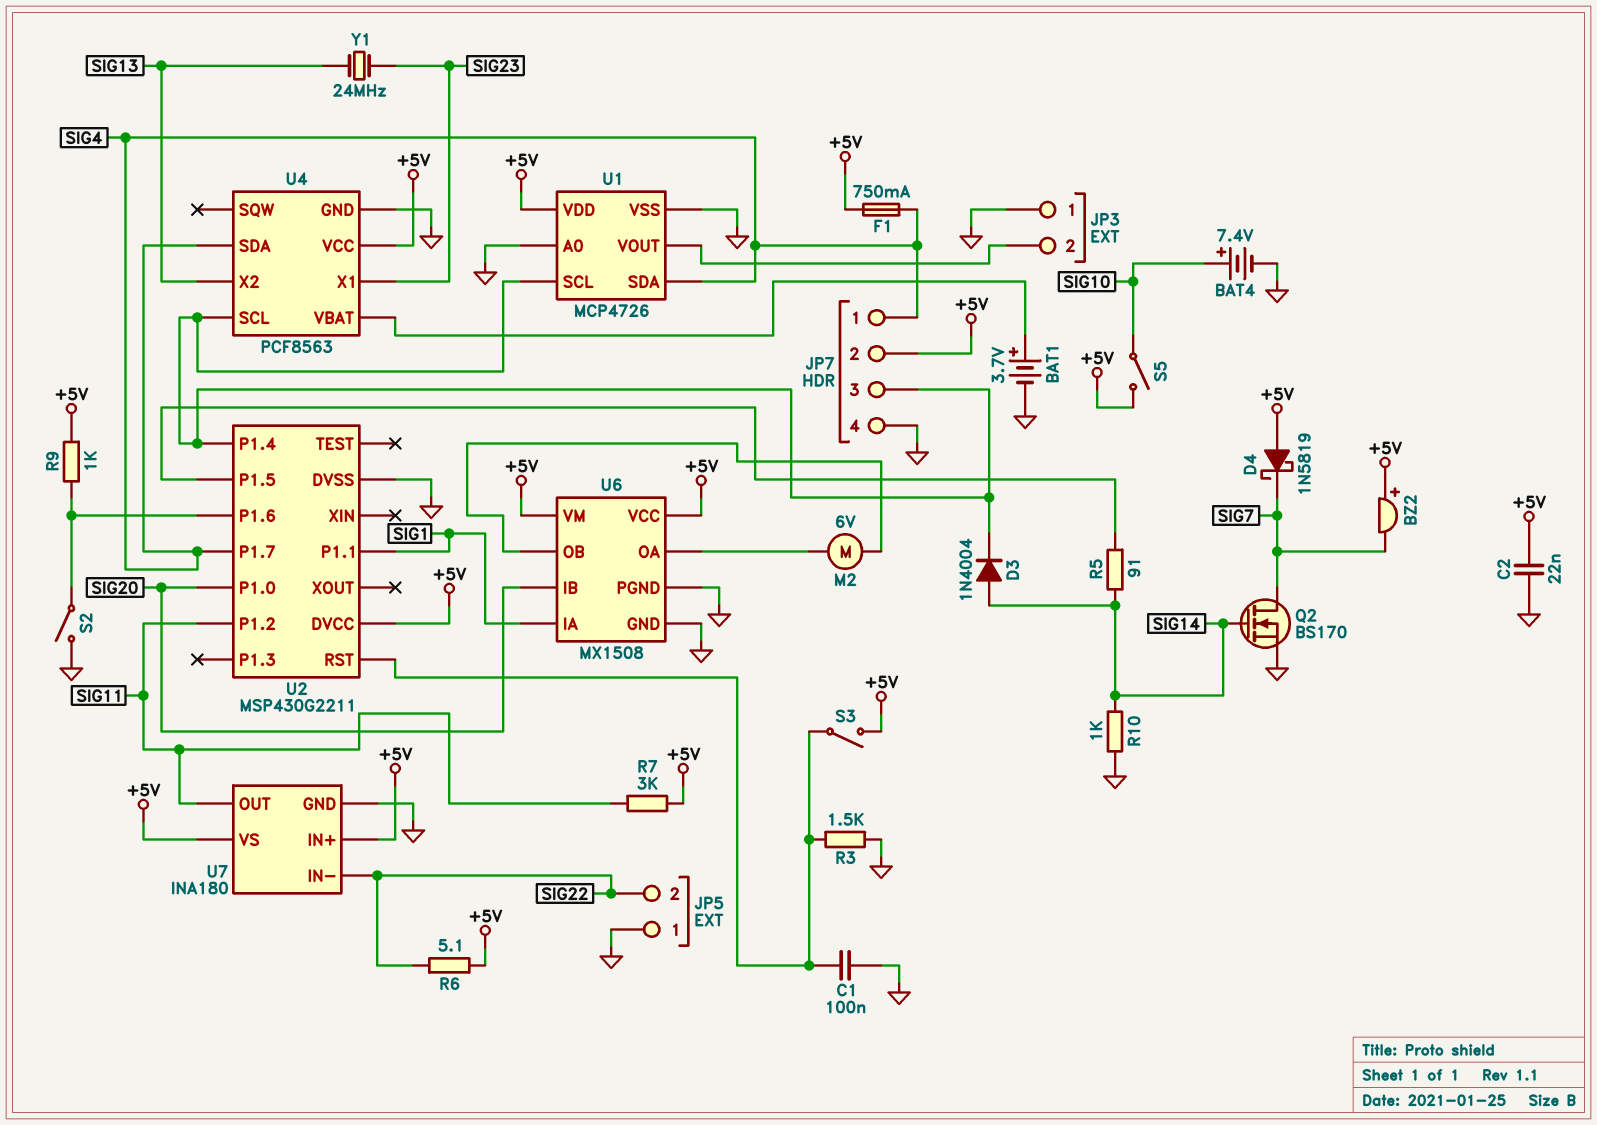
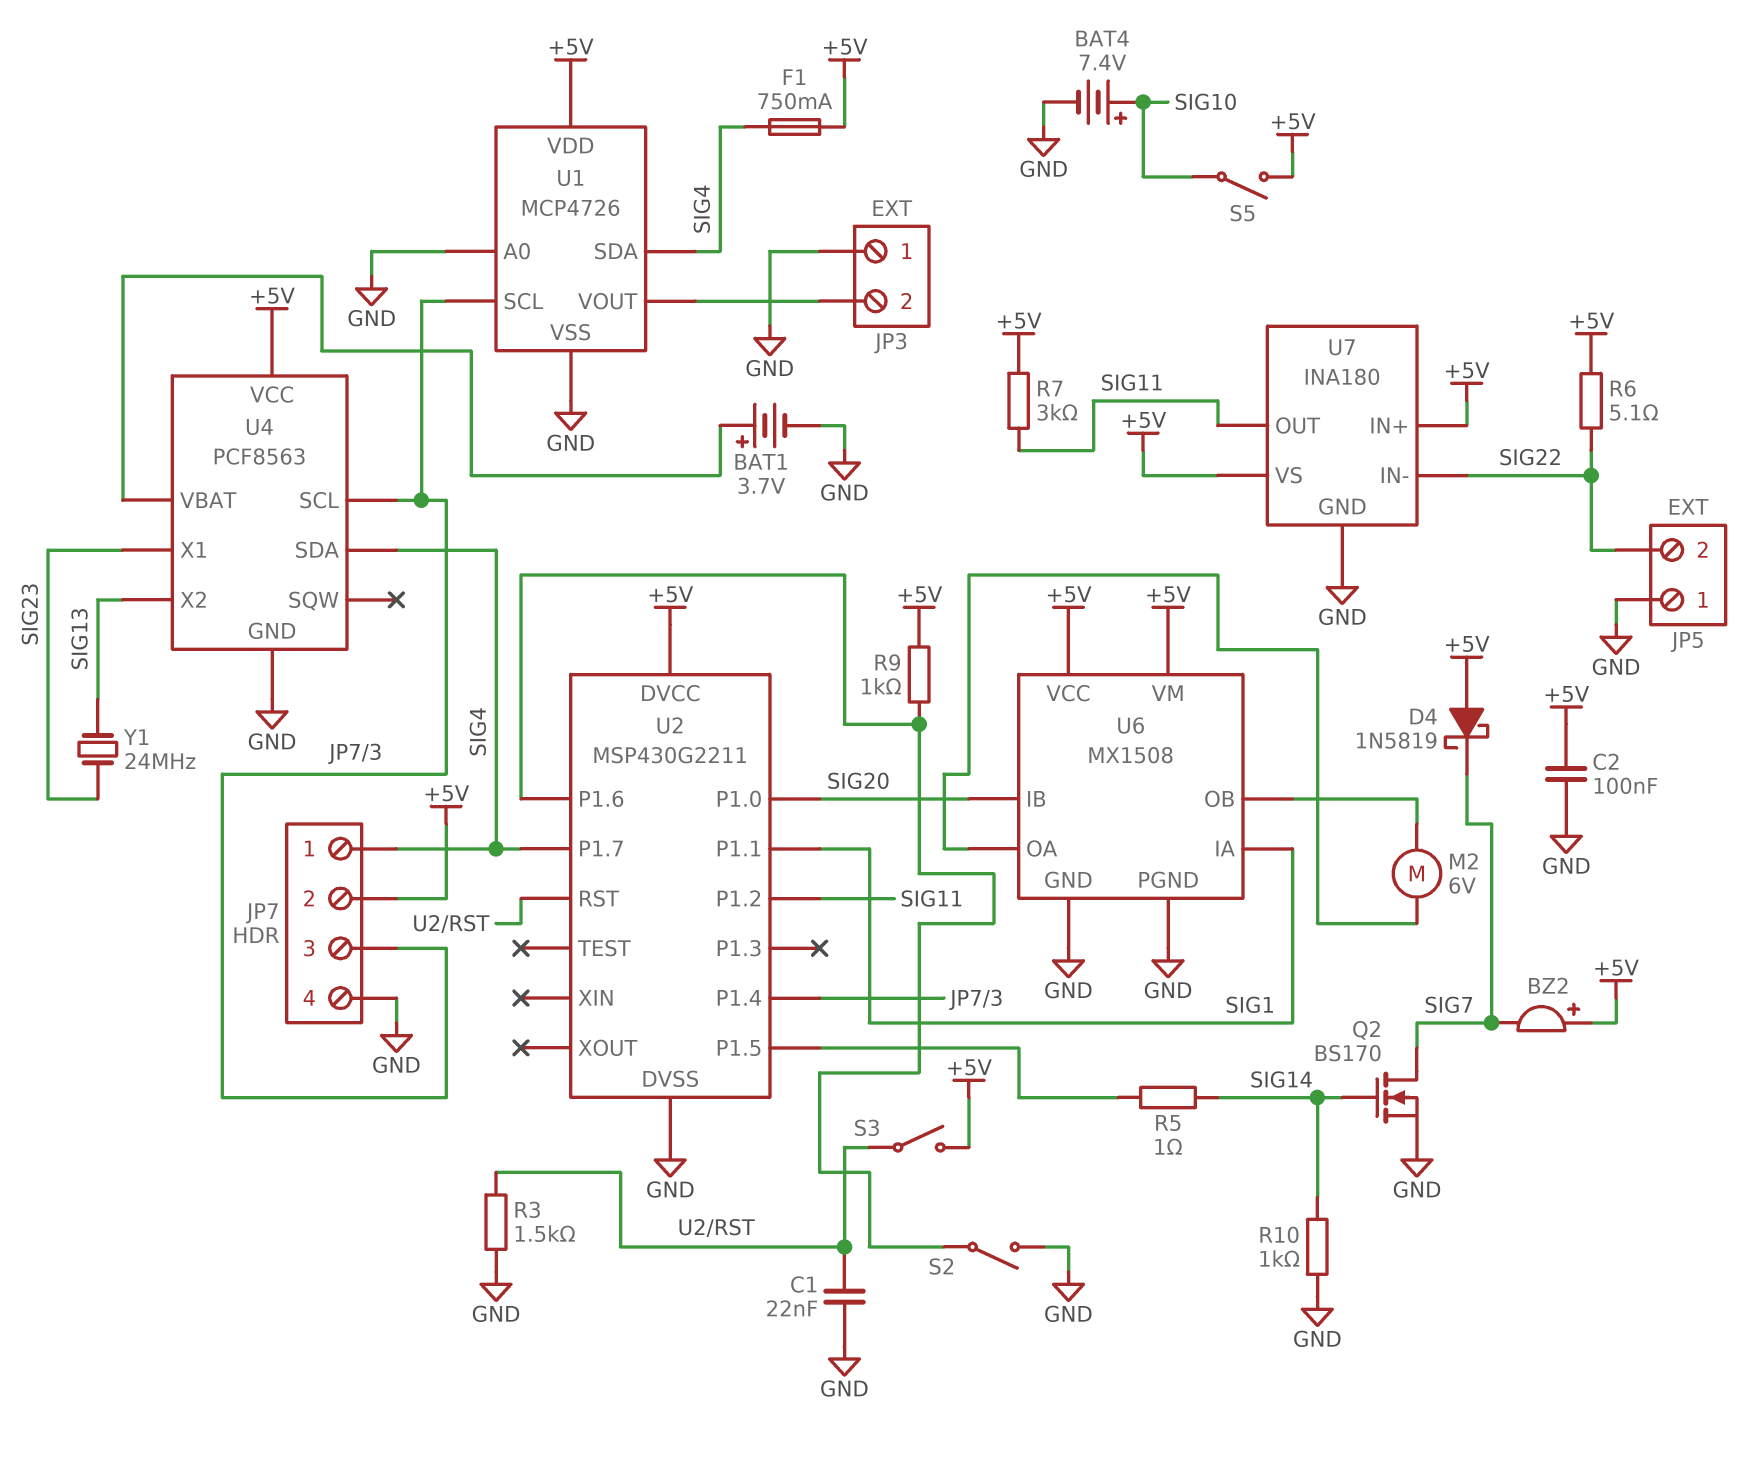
C1: 100nF (GND, U2/RST) -> 22nF (GND, U2/RST)
C2: 22nF (+5V, GND) -> 100nF (+5V, GND)
D3: diode 1N4004 (A SIG14, K JP7/3) -> none
R5: 91 (SIG14, U2/P1.5) -> 1 (SIG14, U2/P1.5)

